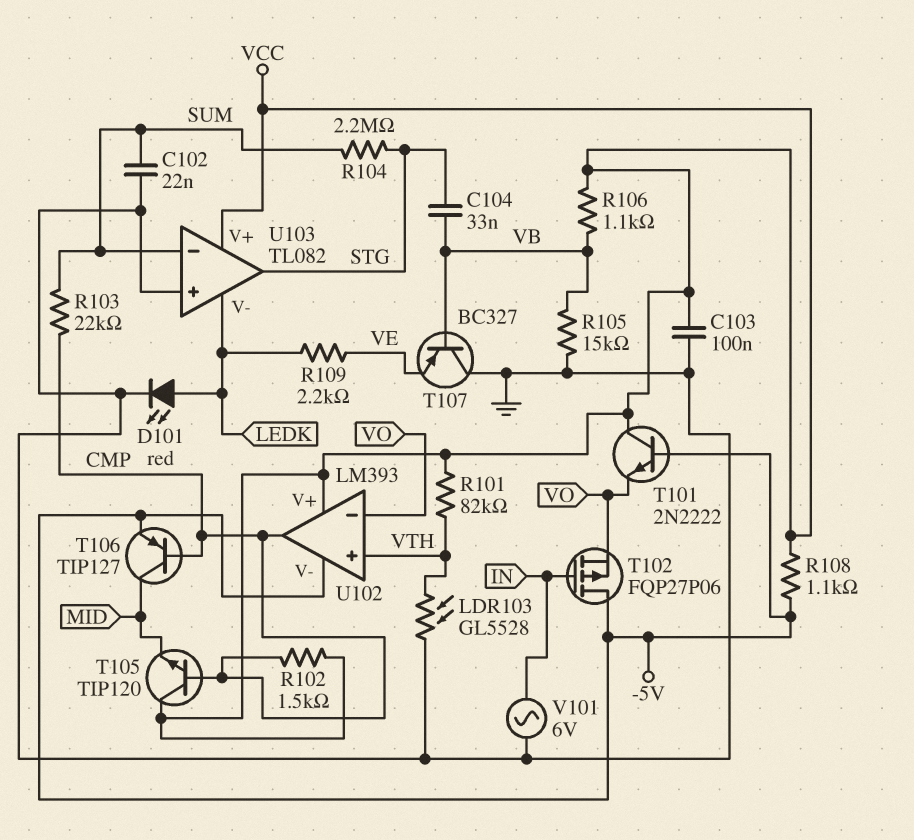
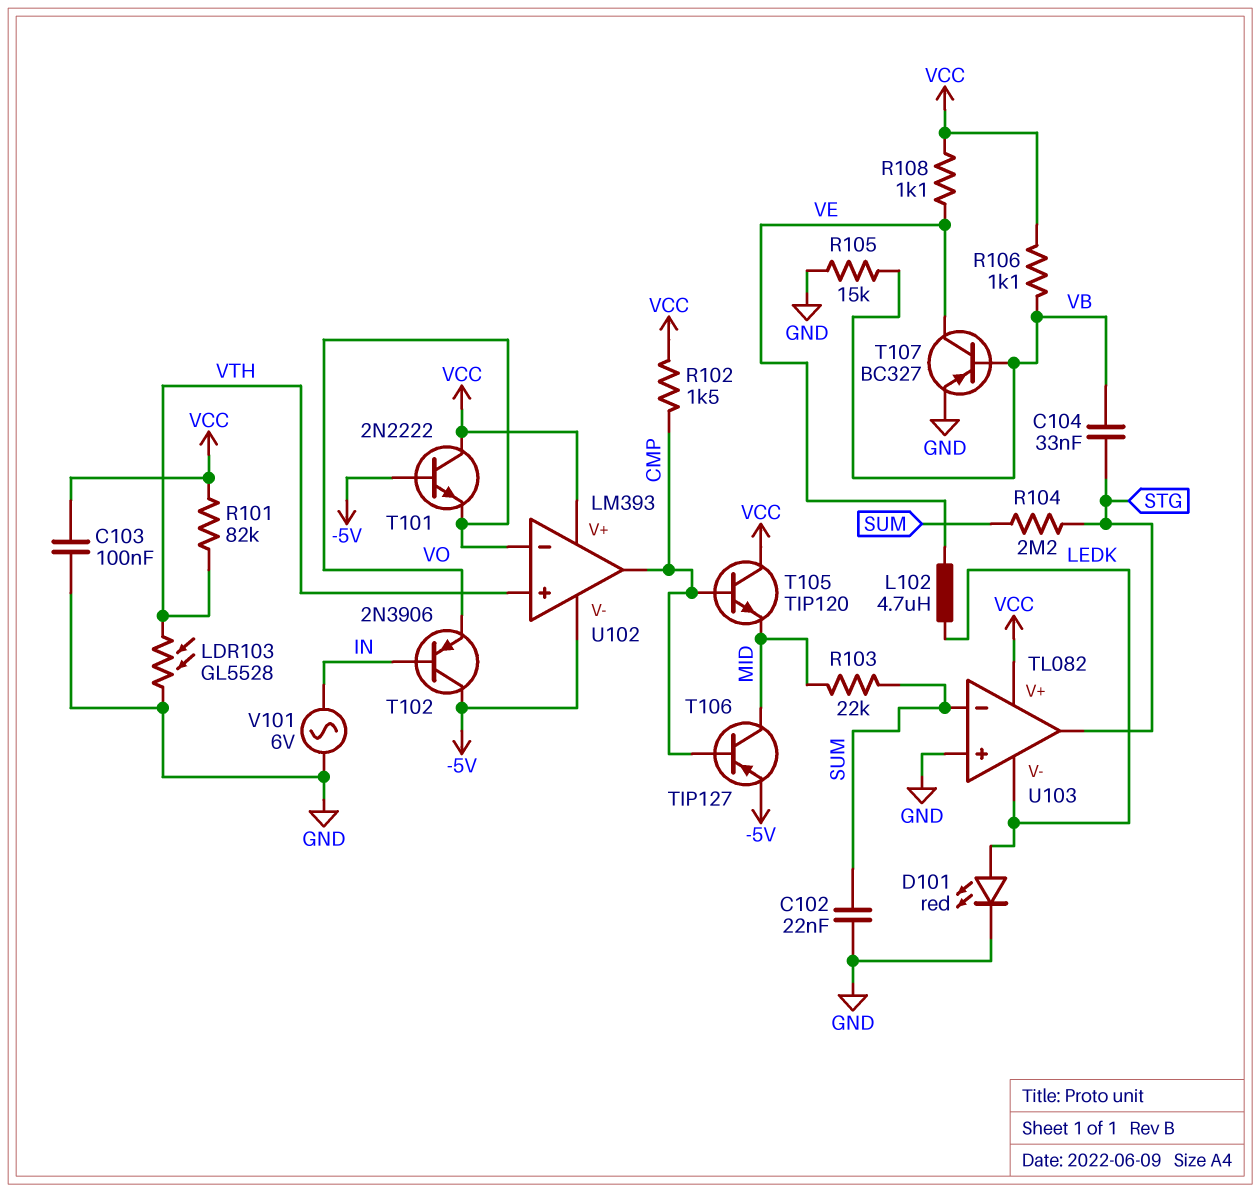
L102: none -> 4.7uH (LEDK, VE)
R103: 22k (CMP, SUM) -> 22k (MID, SUM)
R108: 1.1k (-5V, VCC) -> 1.1k (VCC, VE)
R109: 2.2k (LEDK, VE) -> none
T102: PMOS FQP27P06 (G IN, D -5V, S VO) -> PNP 2N3906 (B IN, C -5V, E VO)
T107: PNP BC327 (B VB, C GND, E VE) -> PNP BC327 (B VB, C VE, E GND)

